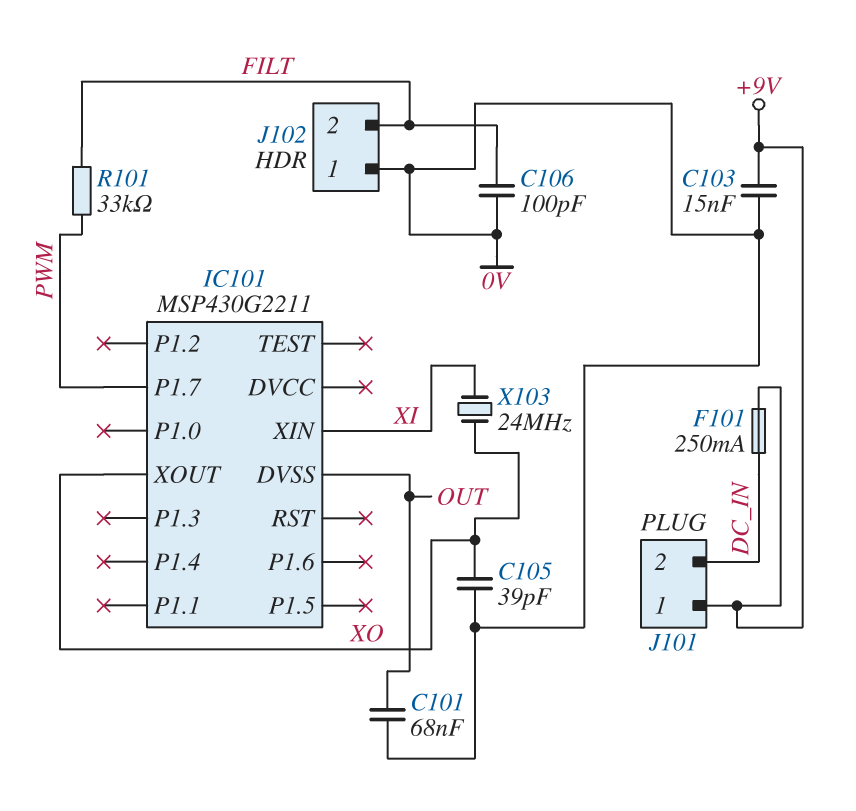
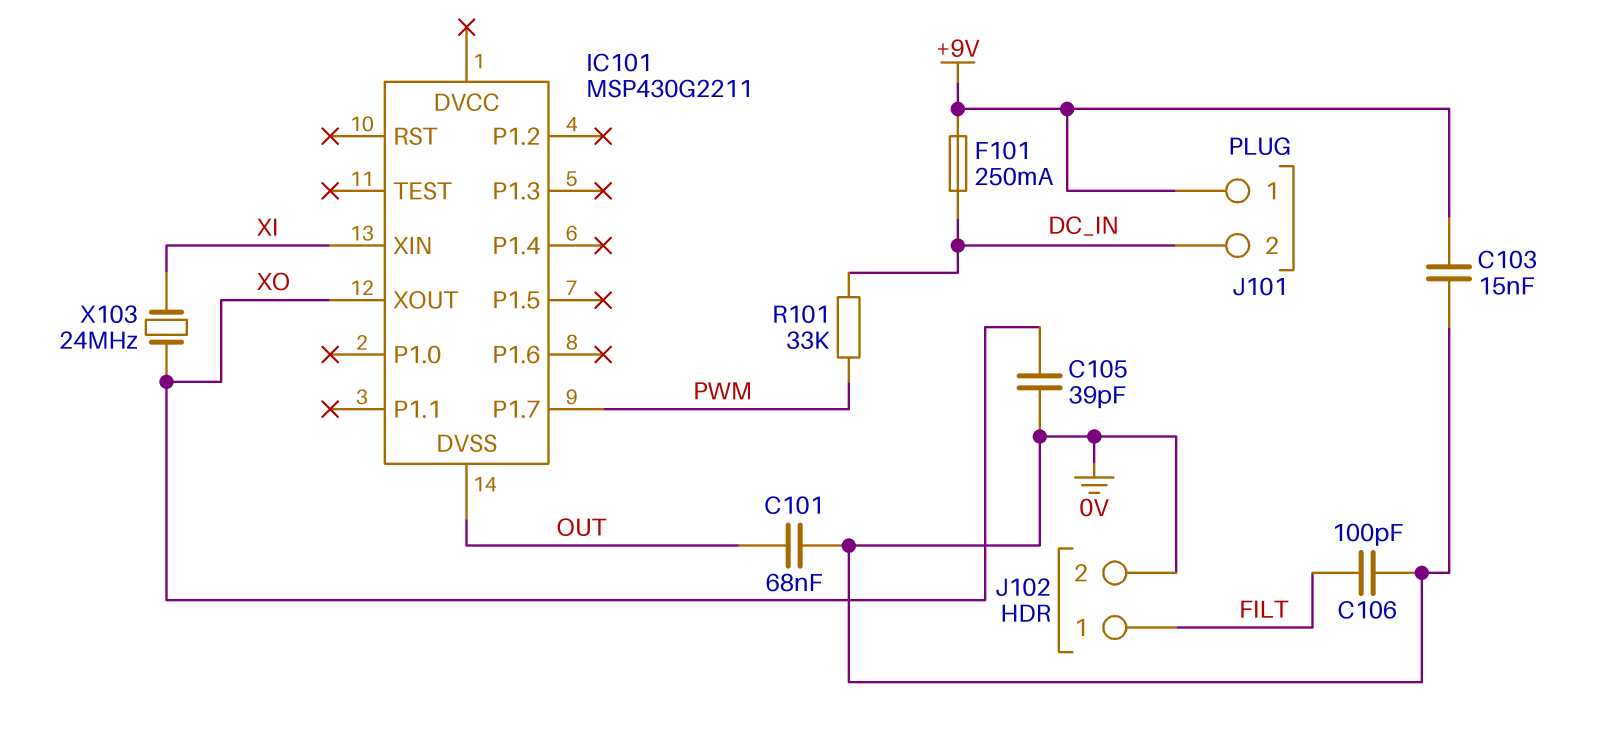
J102 pin 1: 0V -> FILT
J102 pin 2: FILT -> 0V
R101: 33k (FILT, PWM) -> 33k (DC_IN, PWM)

